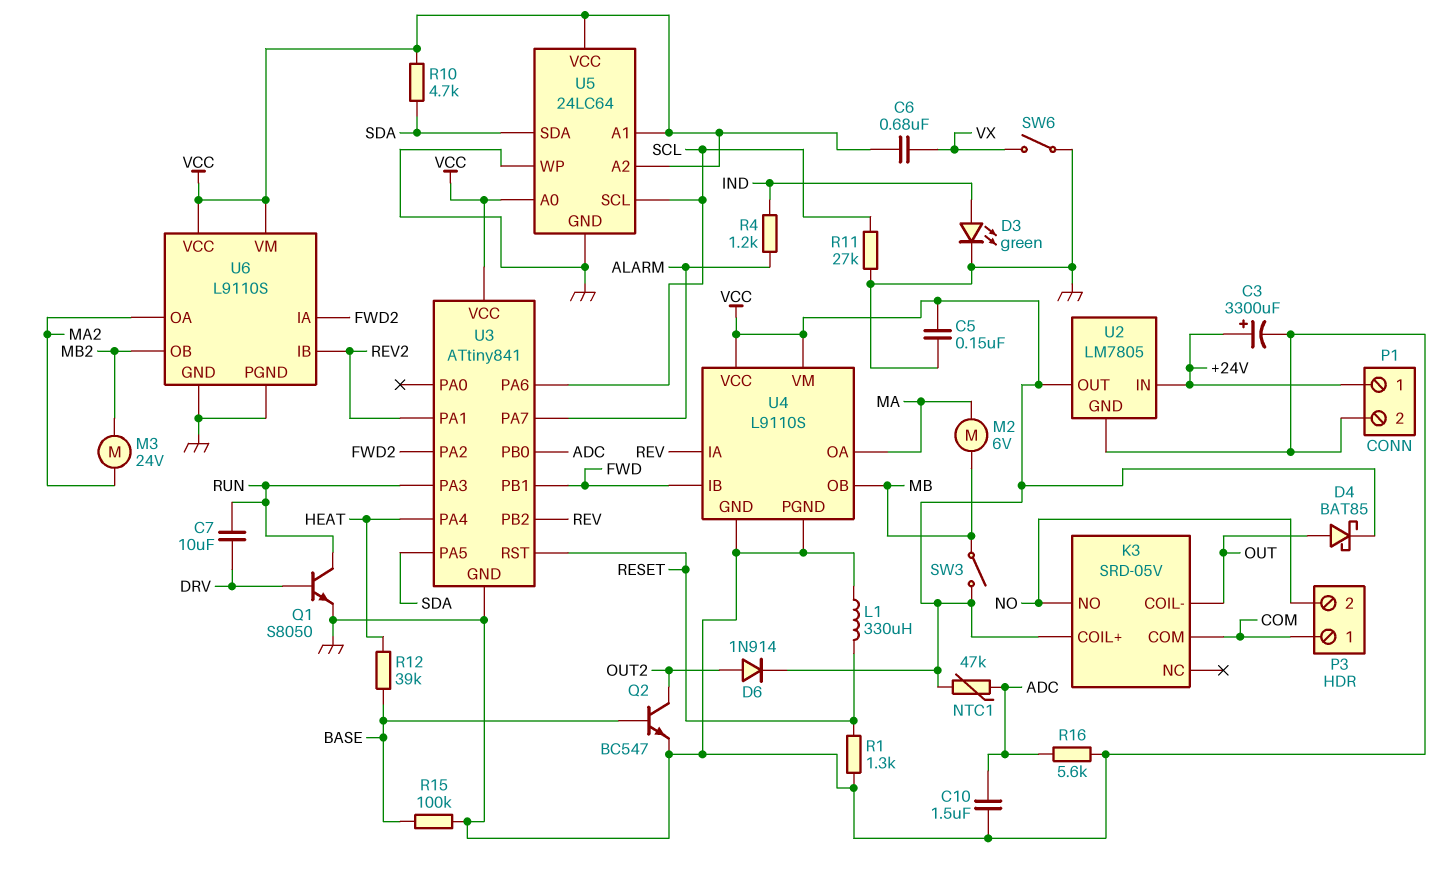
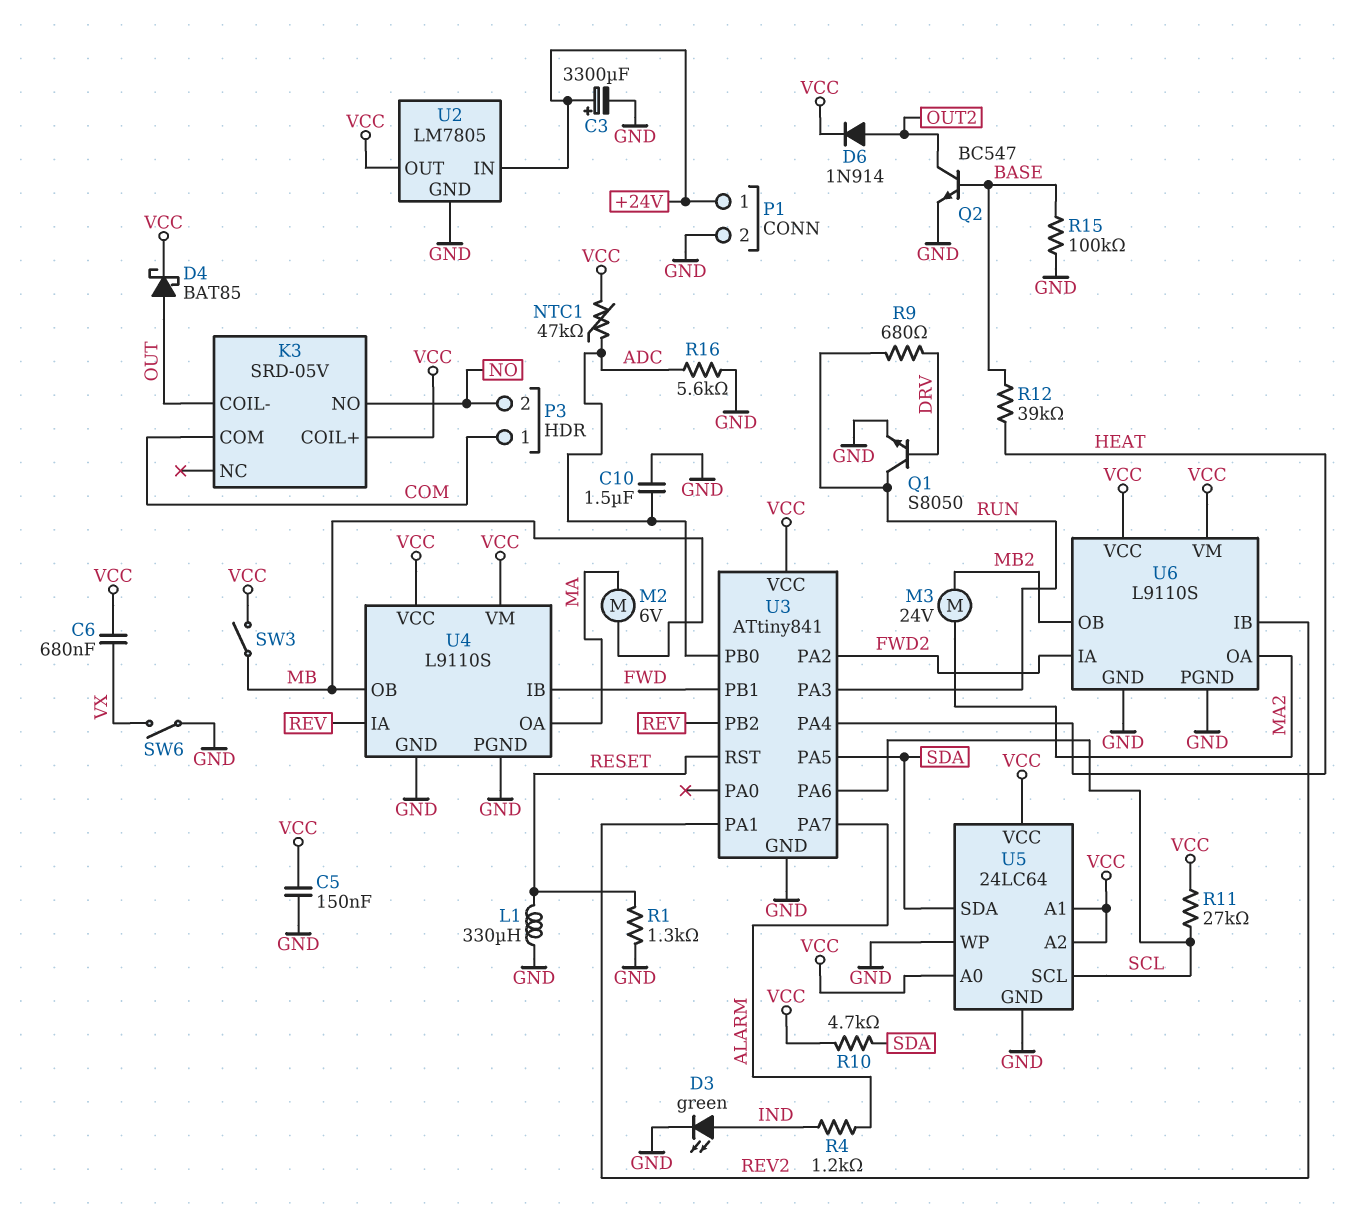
C7: 10uF (DRV, RUN) -> none
R9: none -> 680 (DRV, RUN)
R11: 27k (GND, SCL) -> 27k (SCL, VCC)

